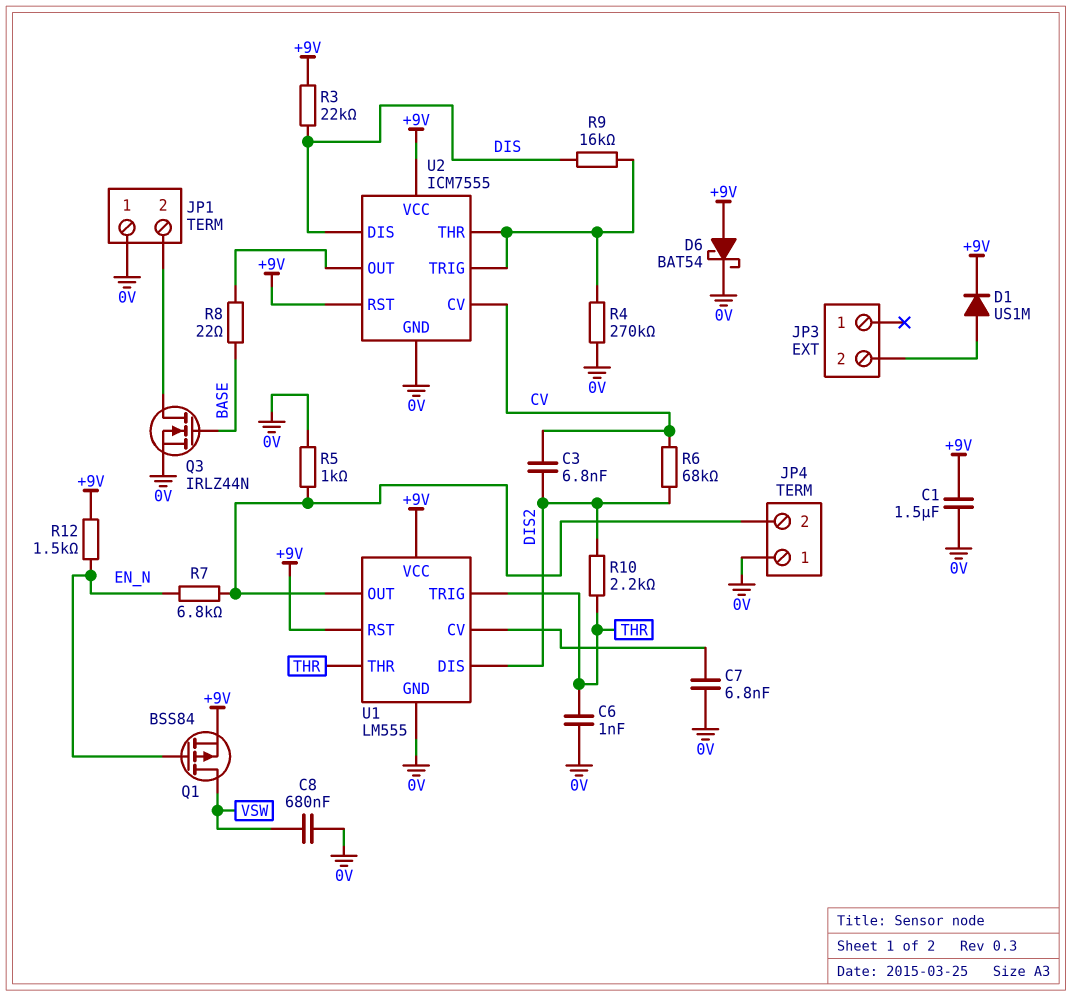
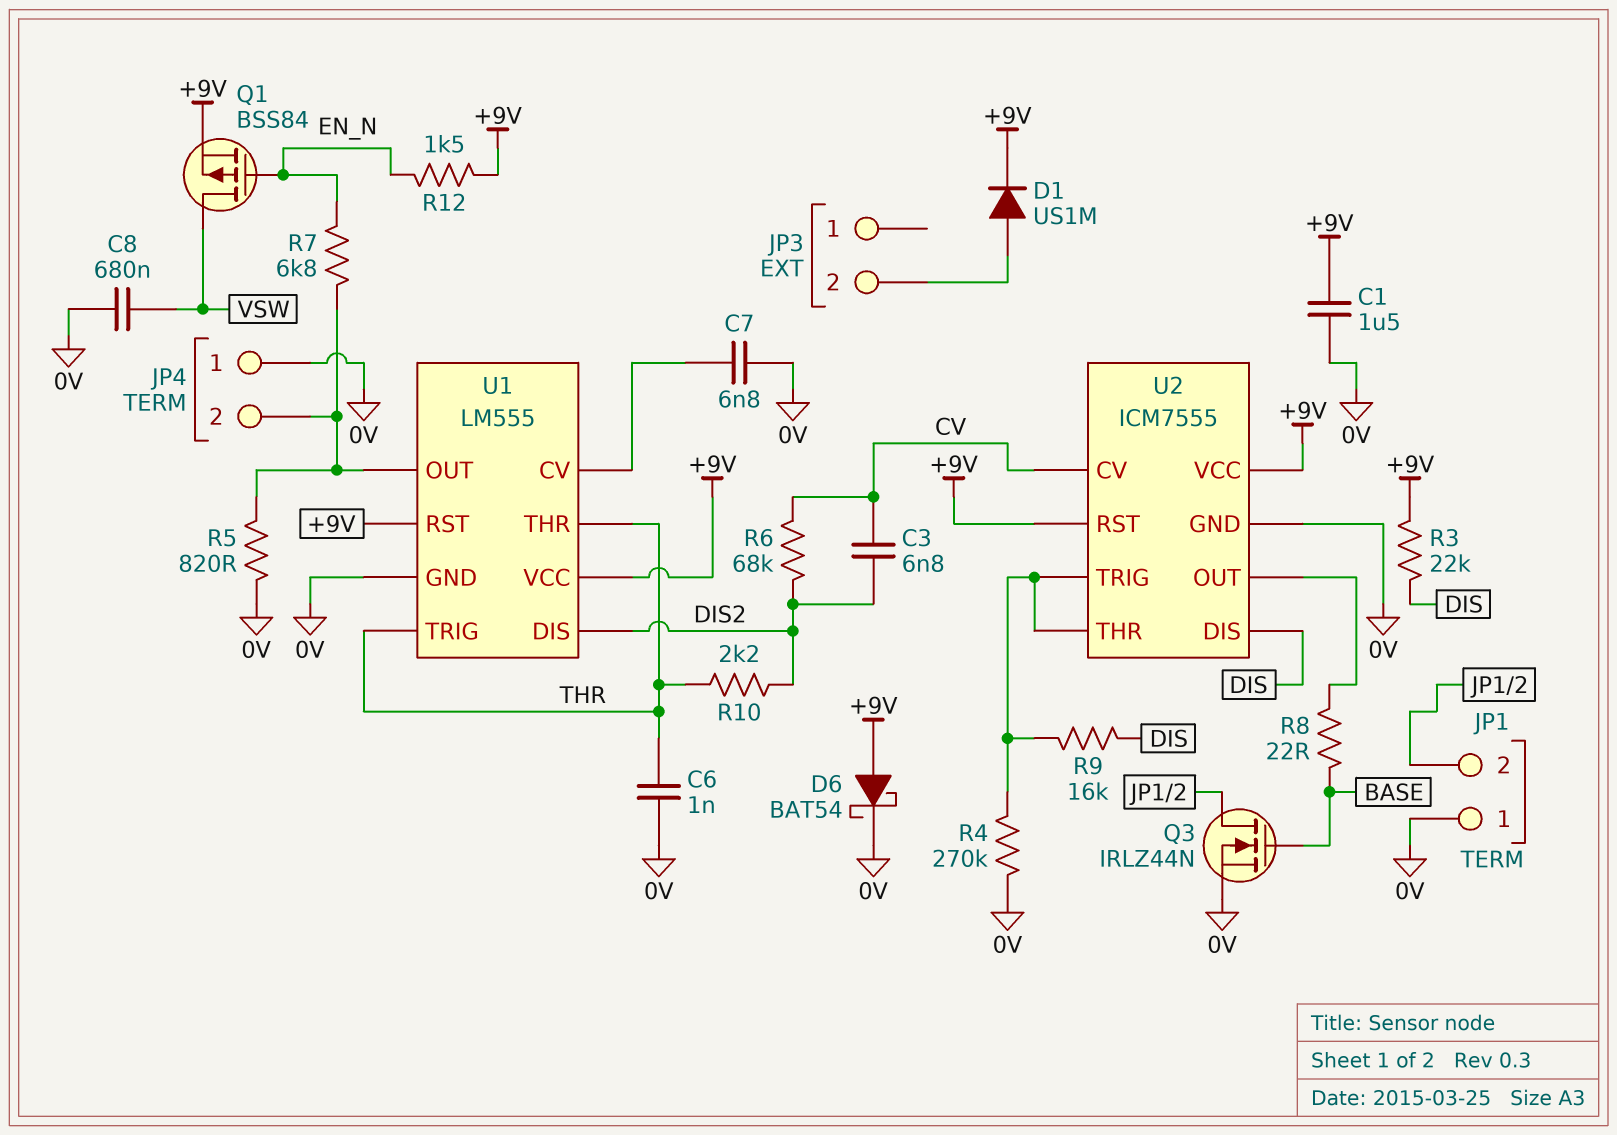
R5: 1k (0V, JP4/2) -> 820 (0V, JP4/2)

